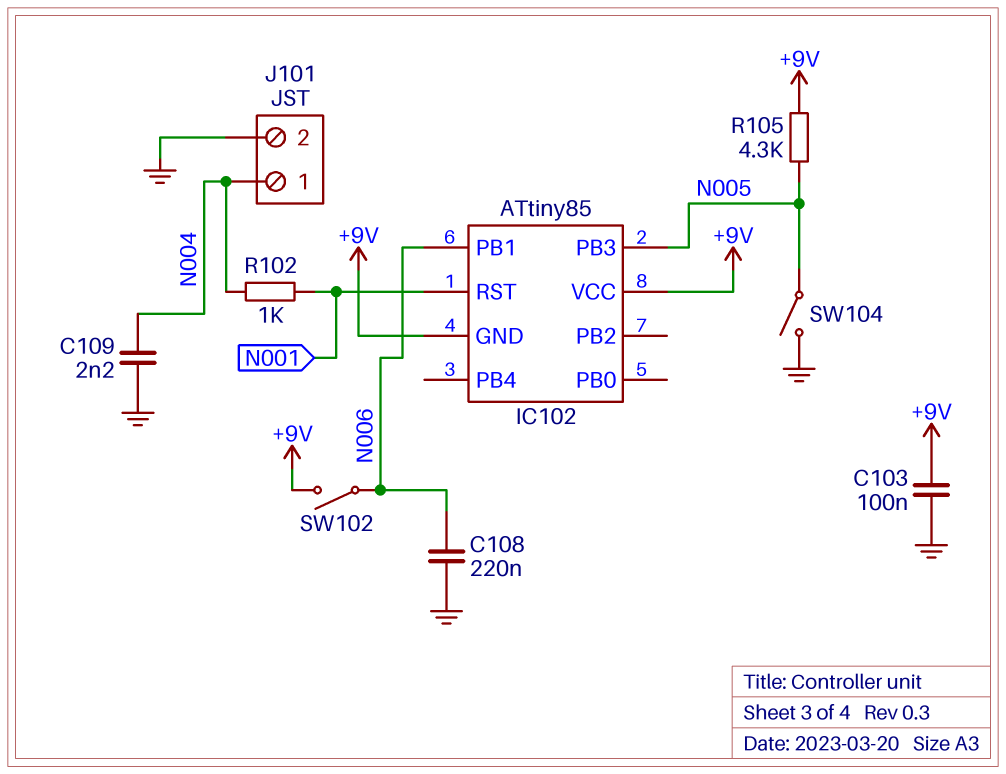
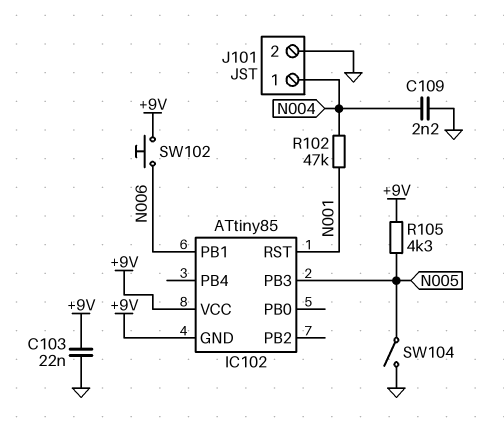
C103: 100nF (+9V, GND) -> 22nF (+9V, GND)
C108: 220nF (GND, N006) -> none
R102: 1k (N001, N004) -> 47k (N001, N004)
SW102: switch (+9V, N006) -> button (+9V, N006)

